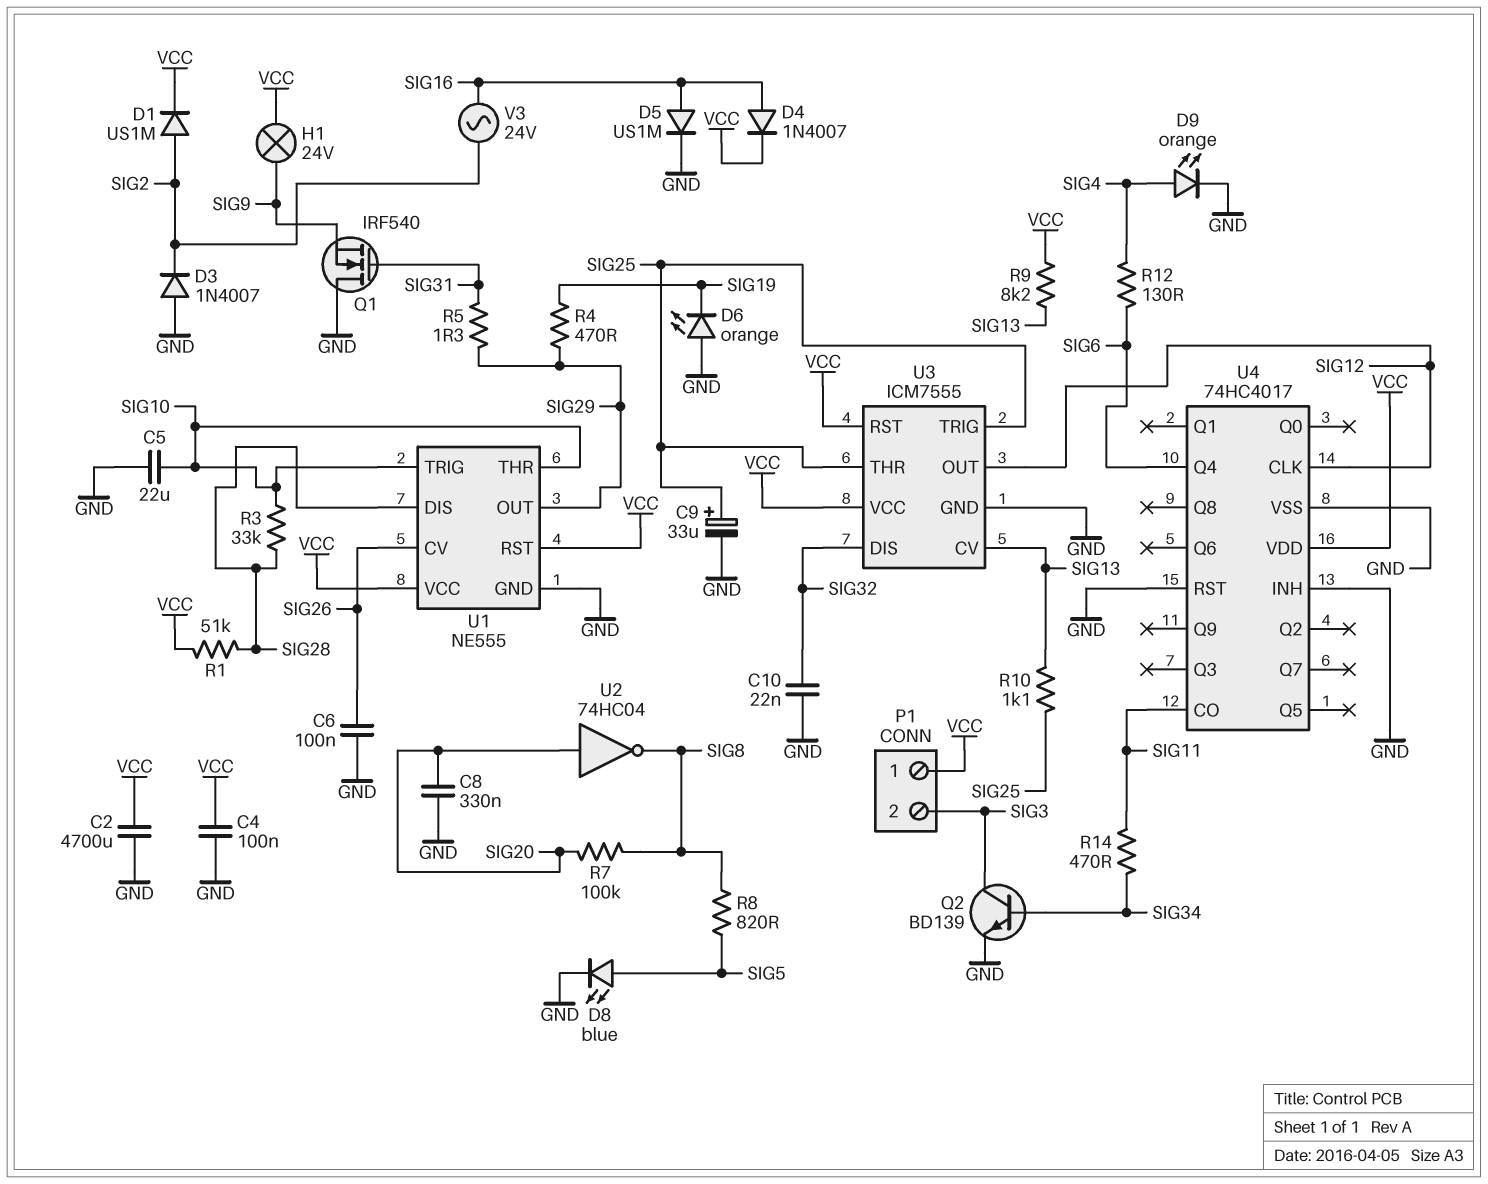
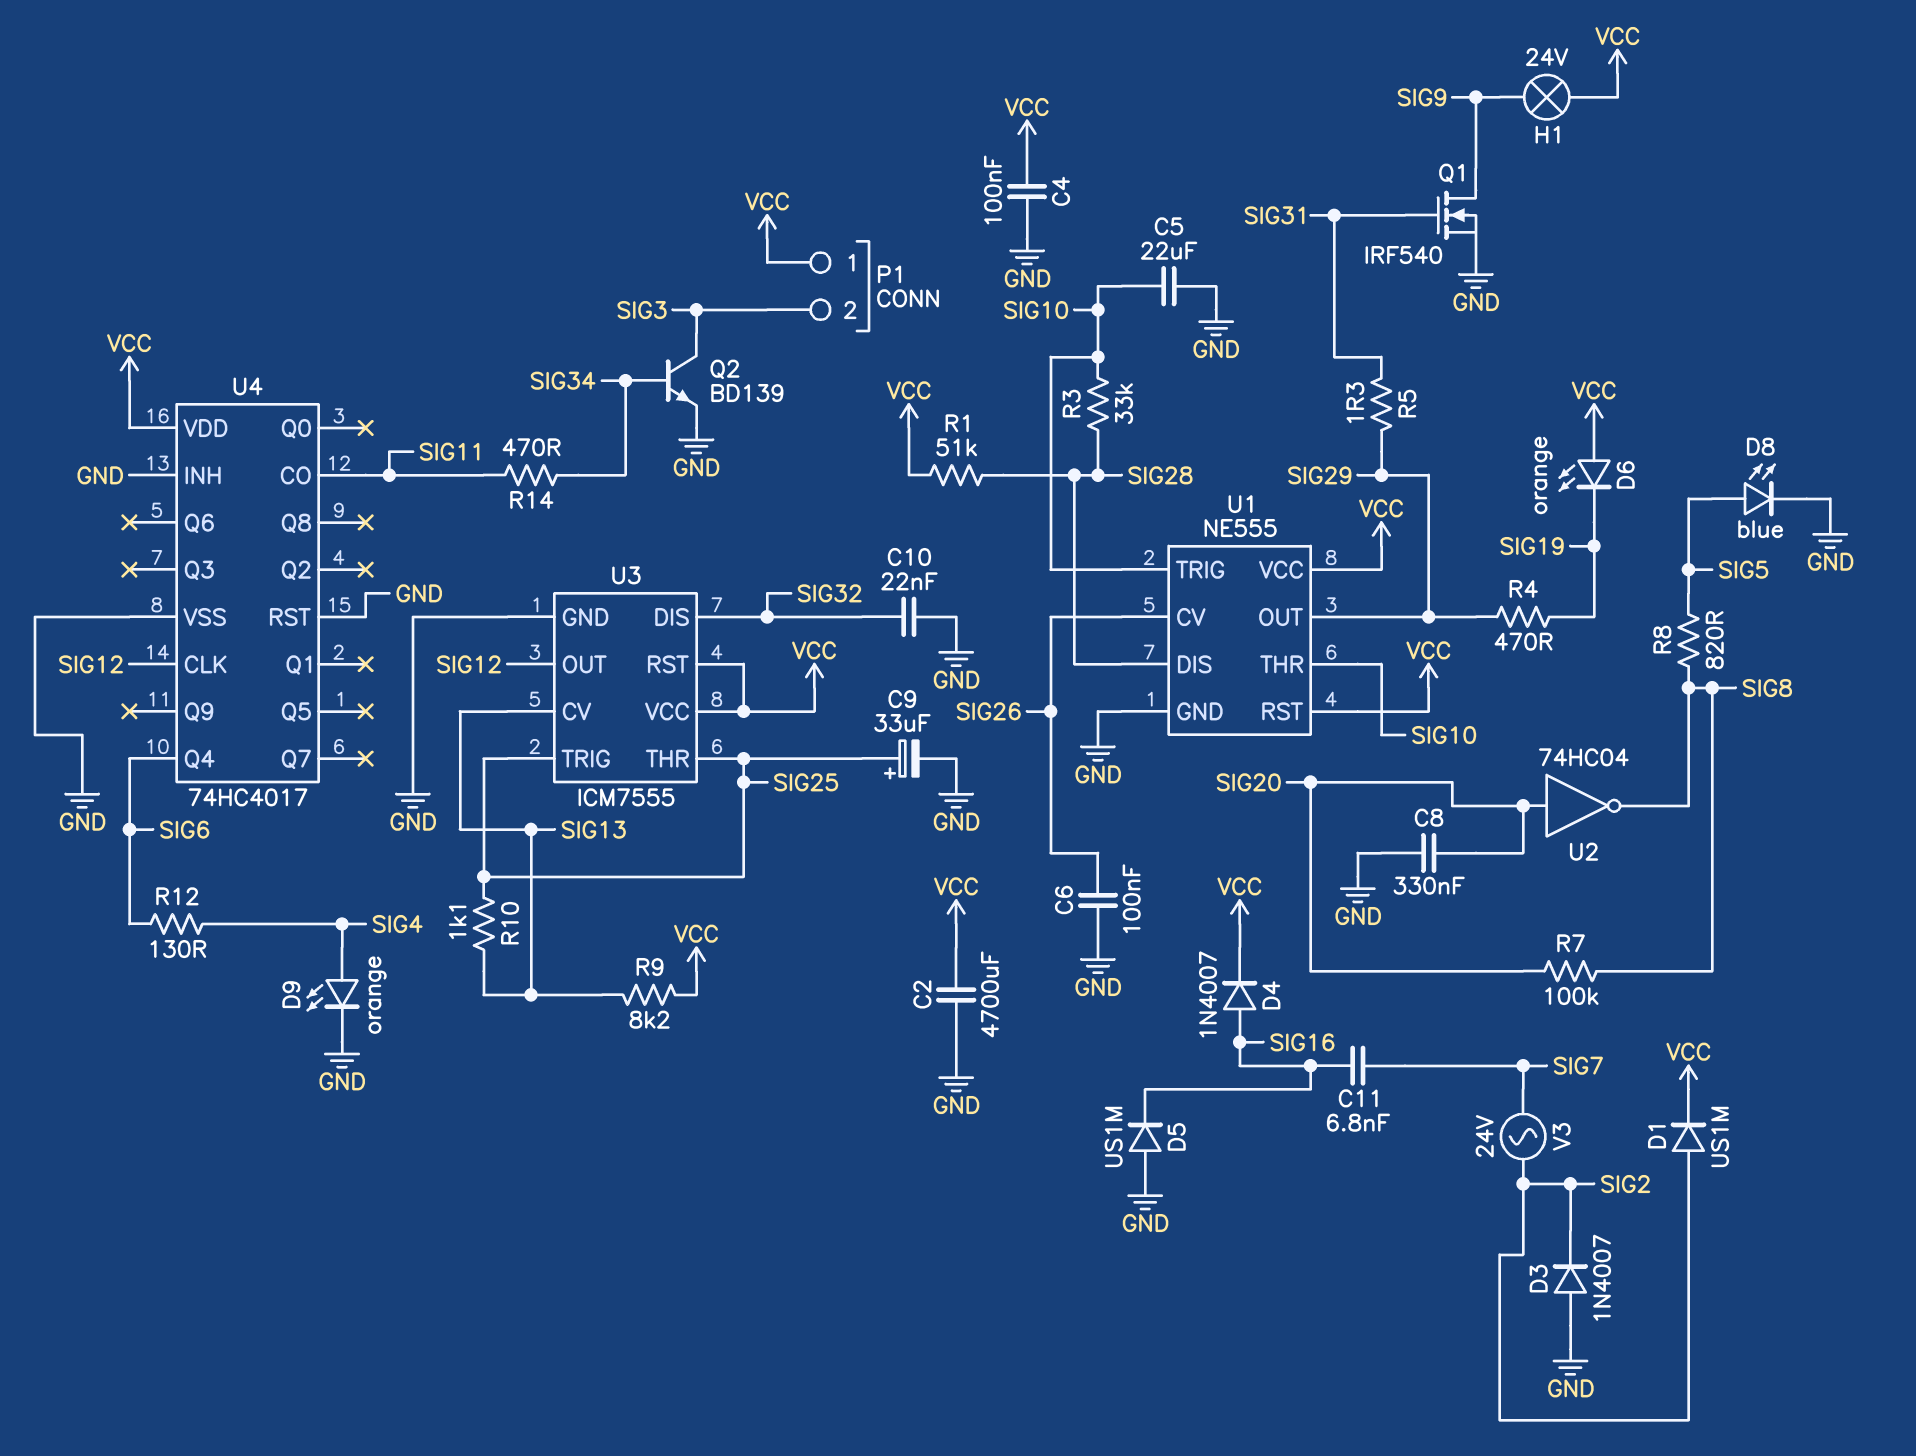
C11: none -> 6.8nF (SIG7, SIG16)
D5: diode US1M (A SIG16, K GND) -> diode US1M (A GND, K SIG16)
D6: LED orange (A GND, K SIG19) -> LED orange (A VCC, K SIG19)
Q1: NMOS IRF540 (G SIG31, D GND, S SIG9) -> NMOS IRF540 (G SIG31, D SIG9, S GND)
V3: AC 24V (SIG2, SIG16) -> AC 24V (SIG2, SIG7)

